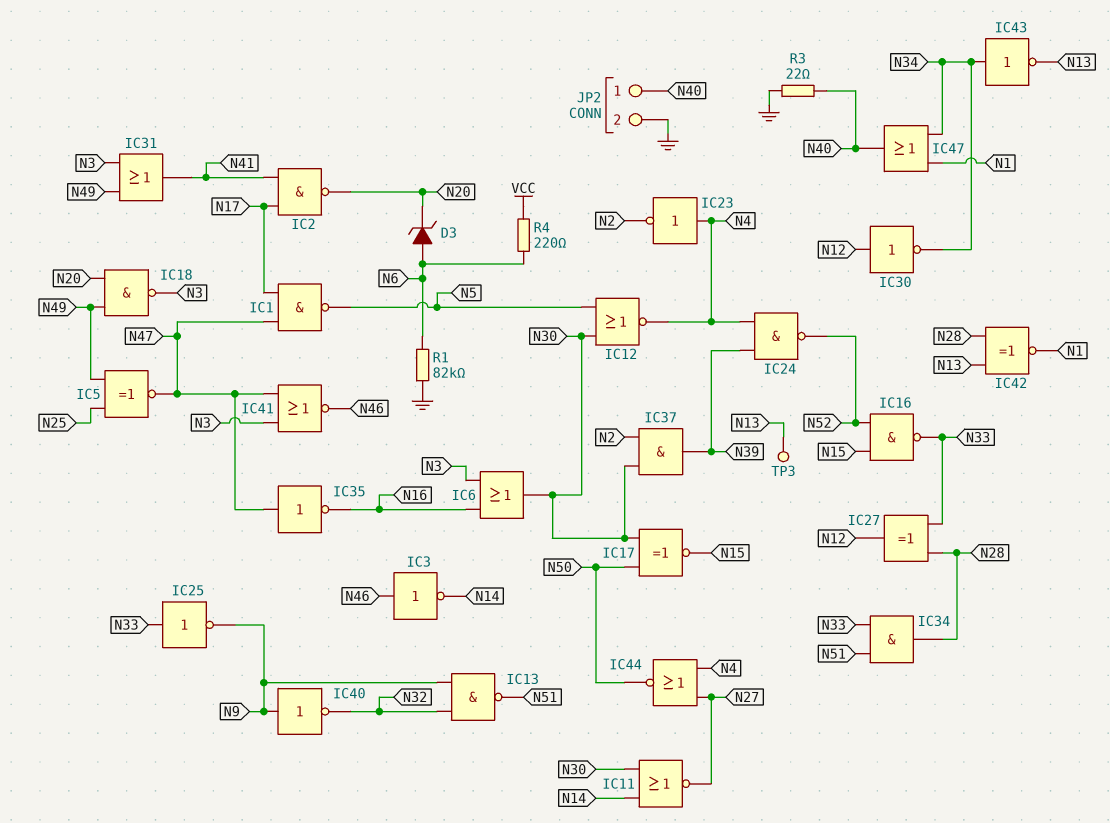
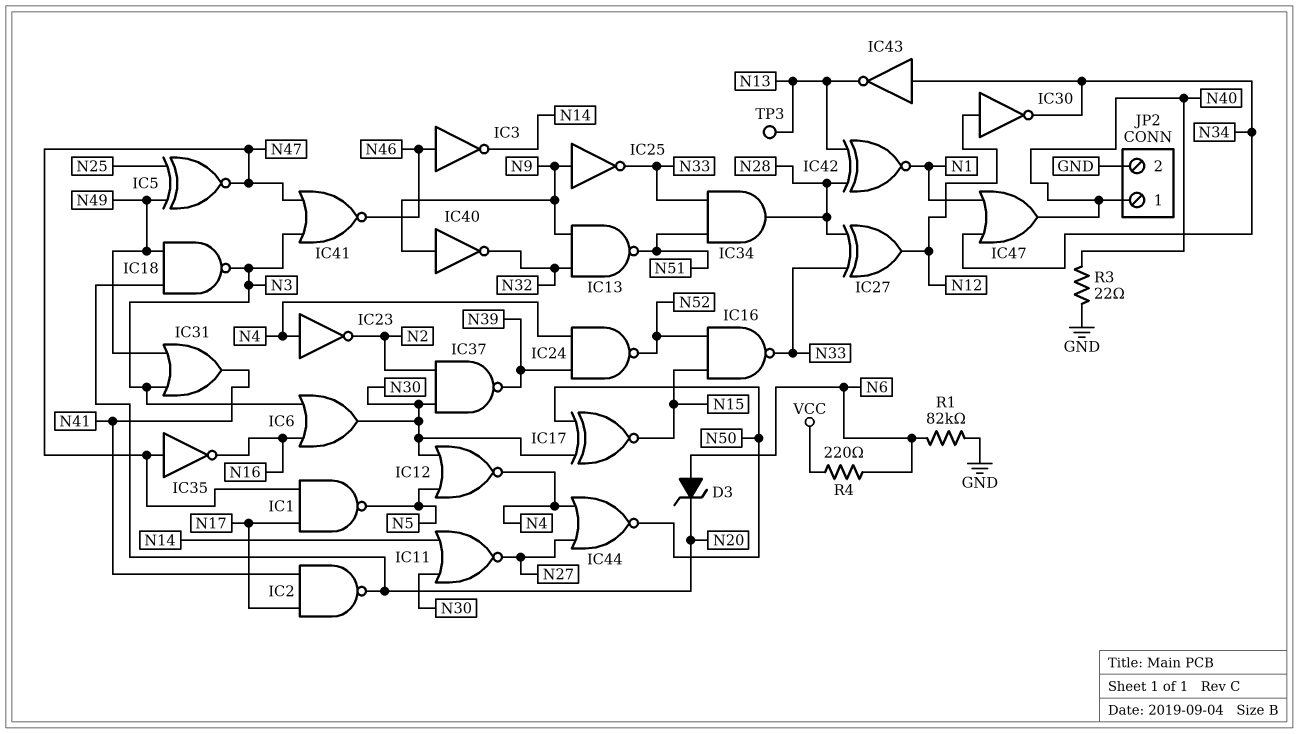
IC25: NOT (in N33, out N9) -> NOT (in N9, out N33)
IC37: AND (in N2, in N30, out N39) -> NAND (in N2, in N30, out N39)

